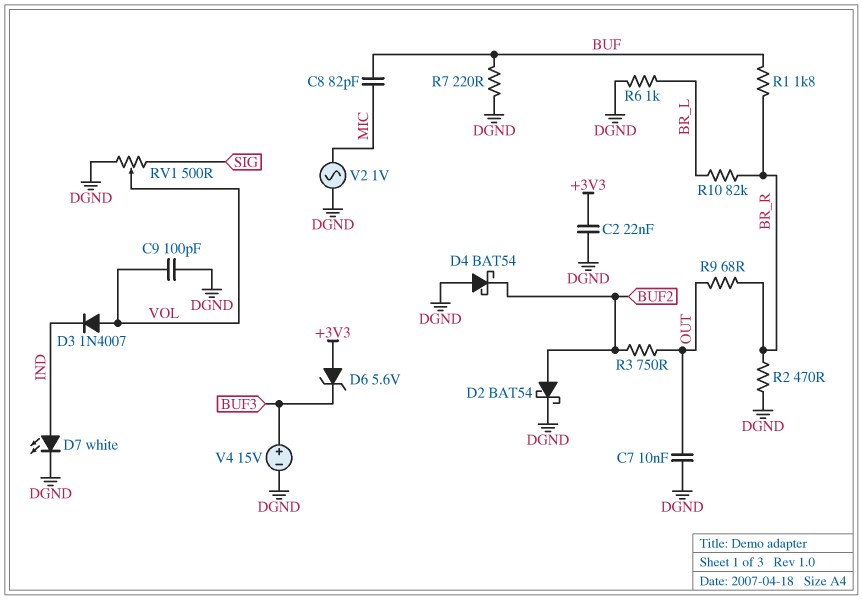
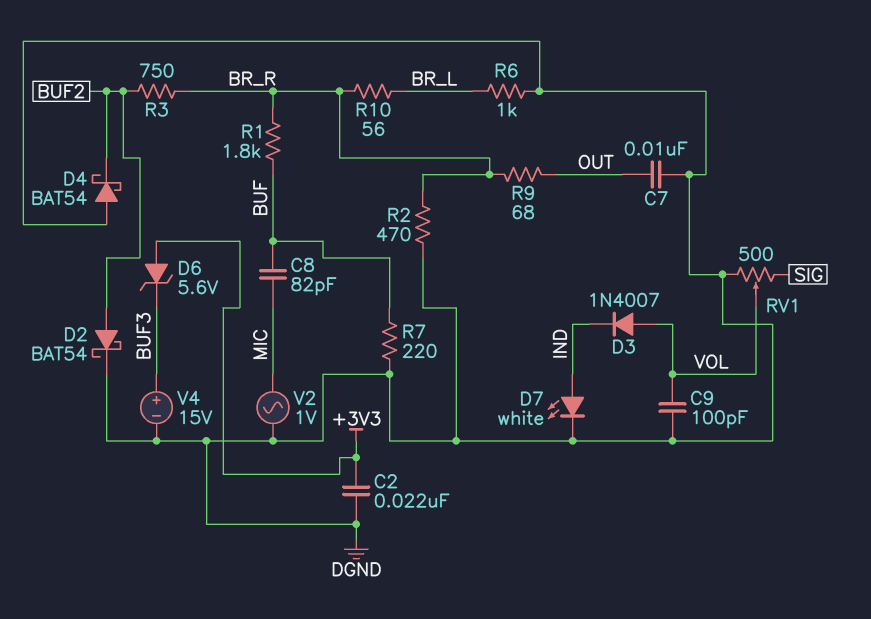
R3: 750 (BUF2, OUT) -> 750 (BR_R, BUF2)
R10: 82k (BR_L, BR_R) -> 56 (BR_L, BR_R)

